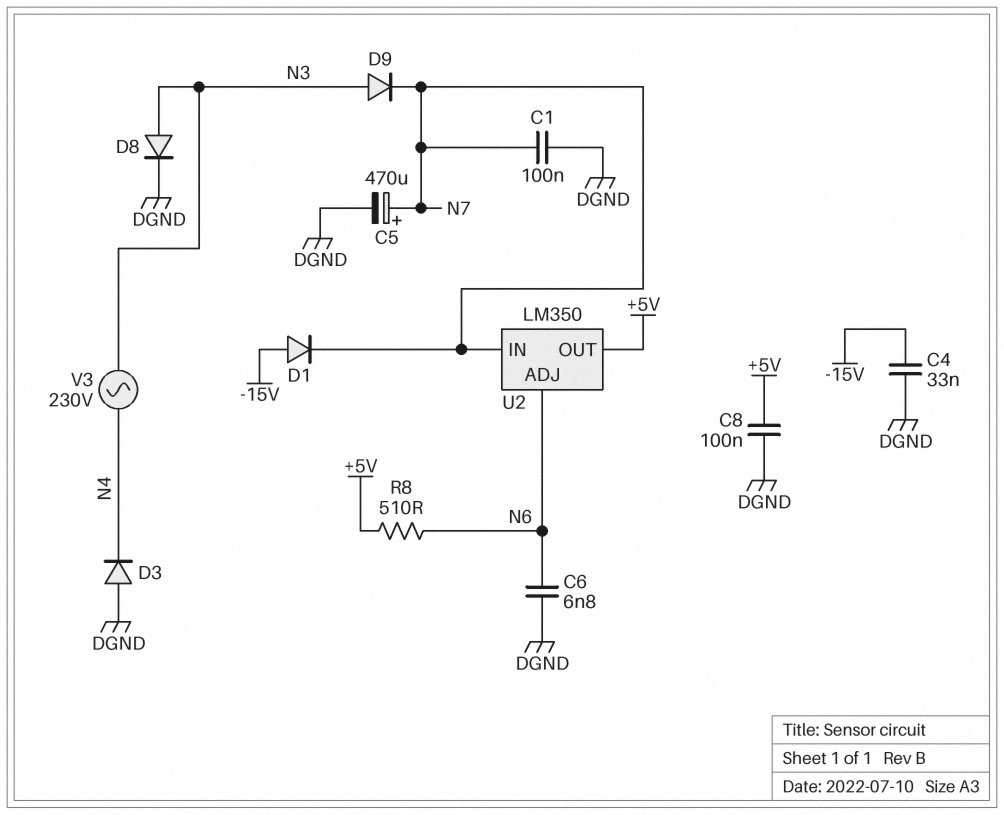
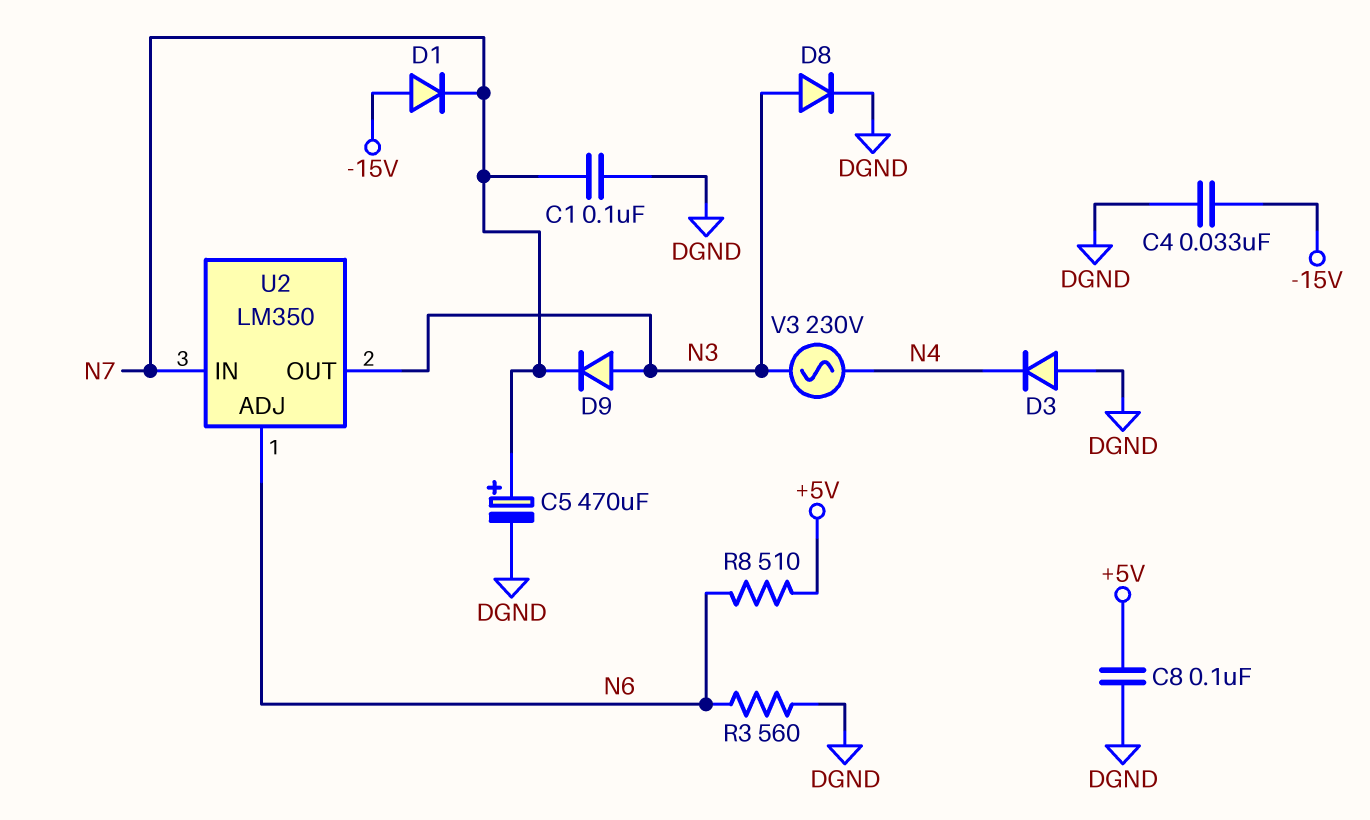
C6: 6.8nF (DGND, N6) -> none
R3: none -> 560 (DGND, N6)
U2 pin OUT: +5V -> N3

